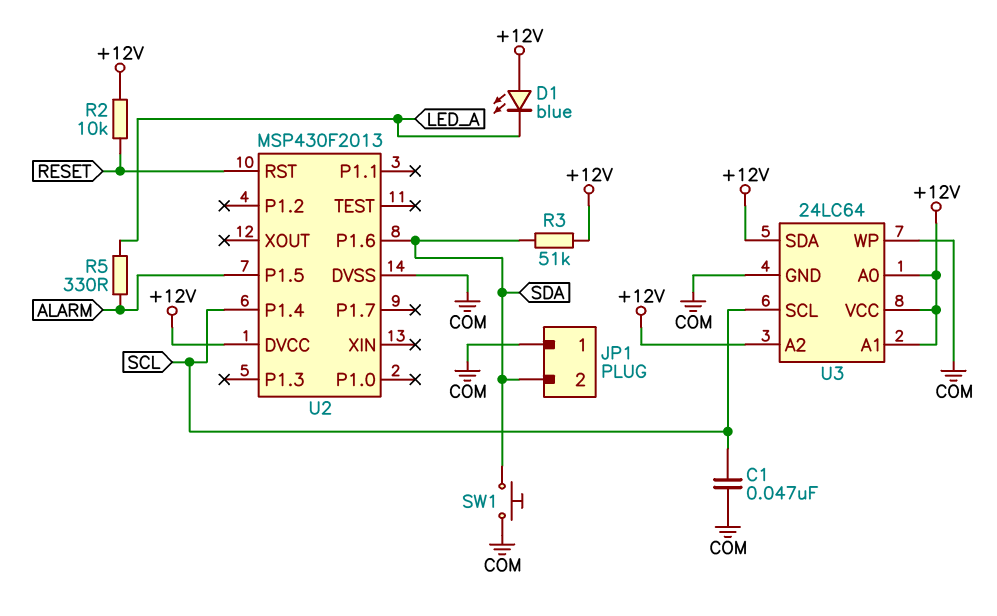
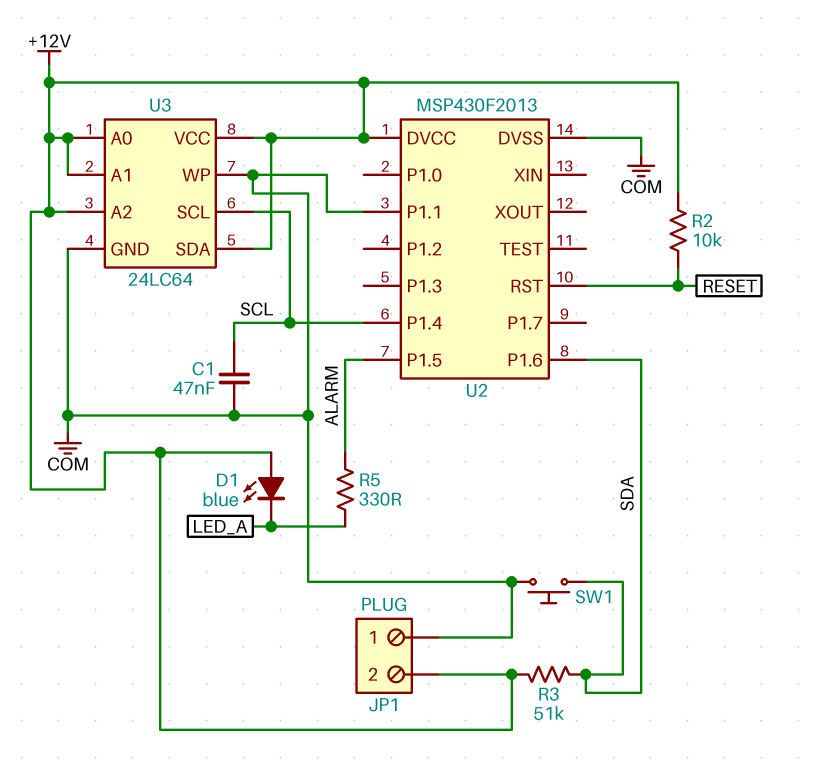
JP1 pin 2: SDA -> +12V
U2 pin P1.1: none -> COM

